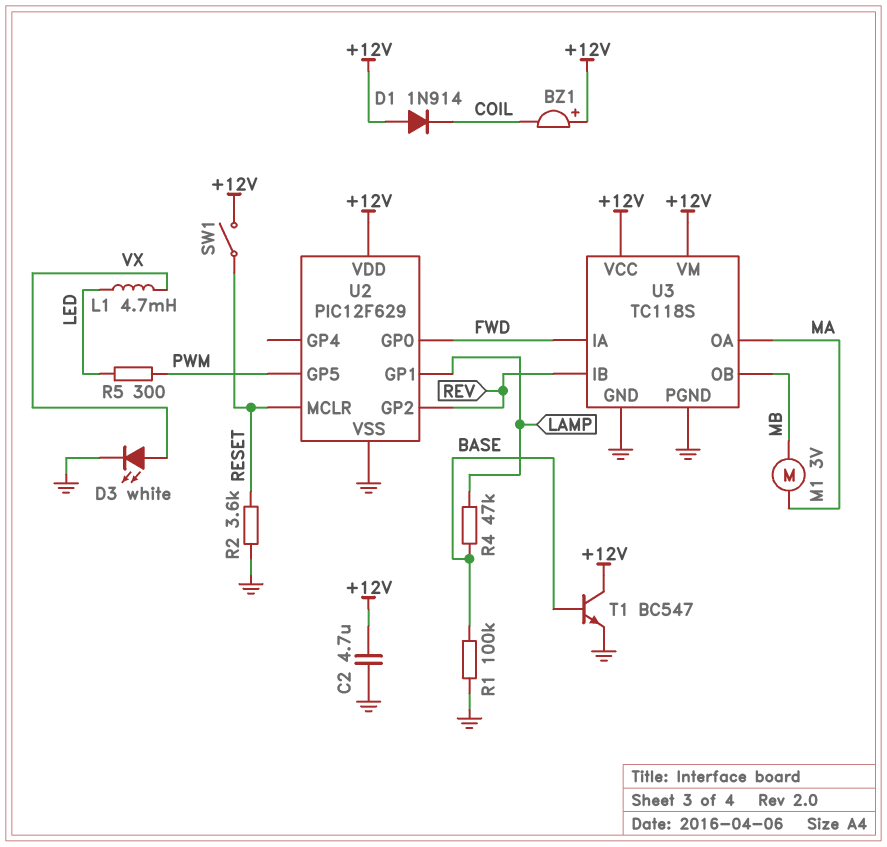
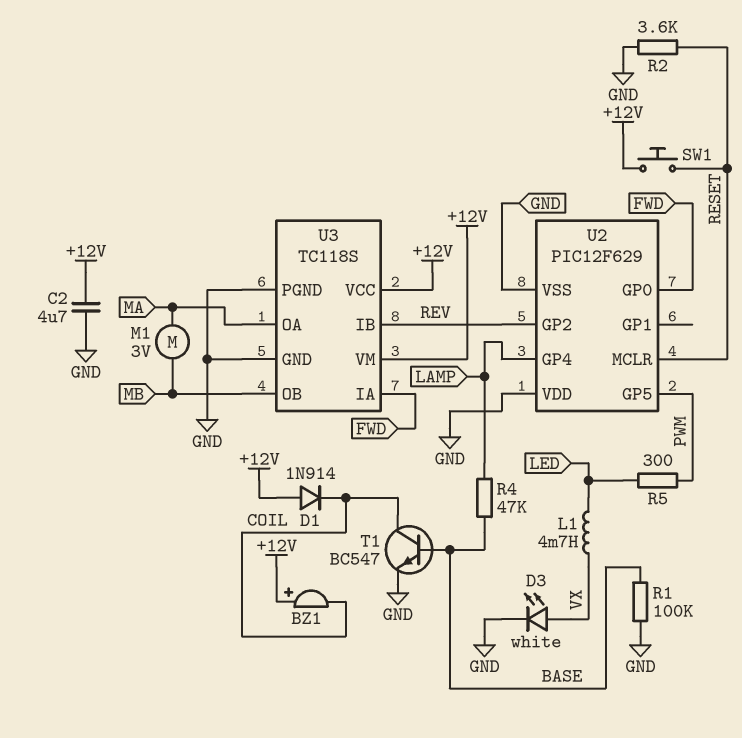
SW1: switch (+12V, RESET) -> button (+12V, RESET)
T1: NPN BC547 (B BASE, C +12V, E GND) -> NPN BC547 (B BASE, C COIL, E GND)
U2 pin GP1: LAMP -> none
U2 pin GP4: none -> LAMP
U2 pin VDD: +12V -> GND

